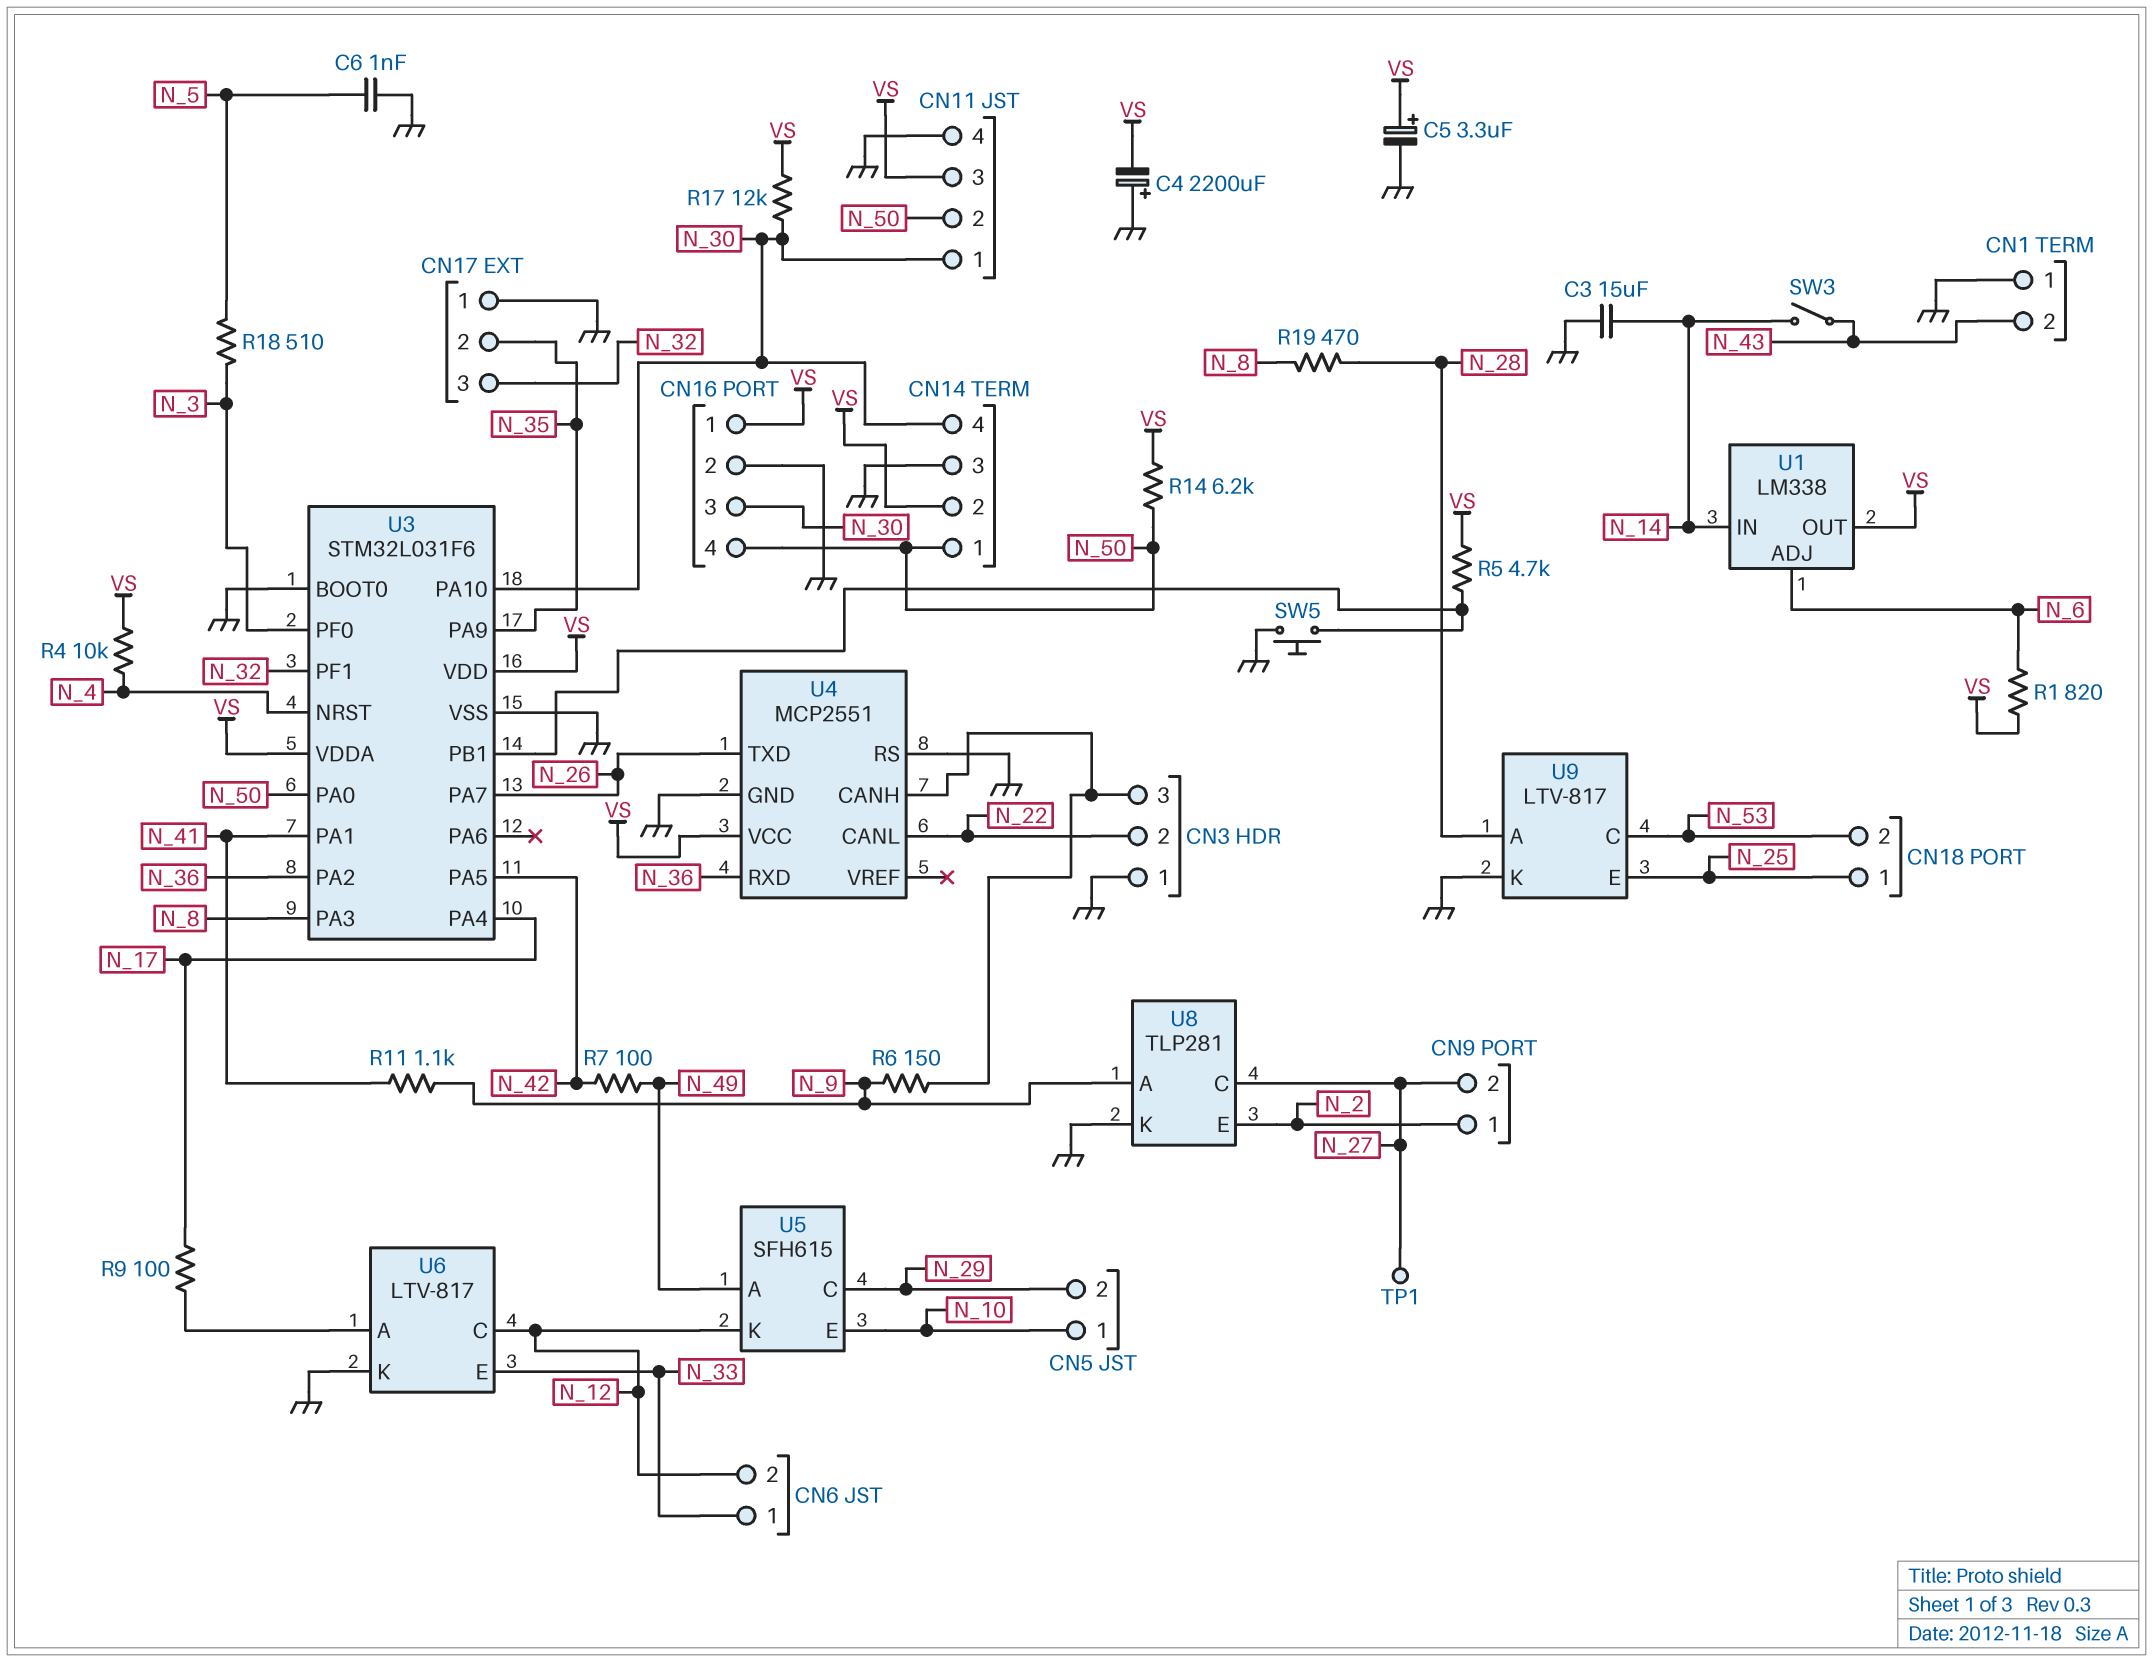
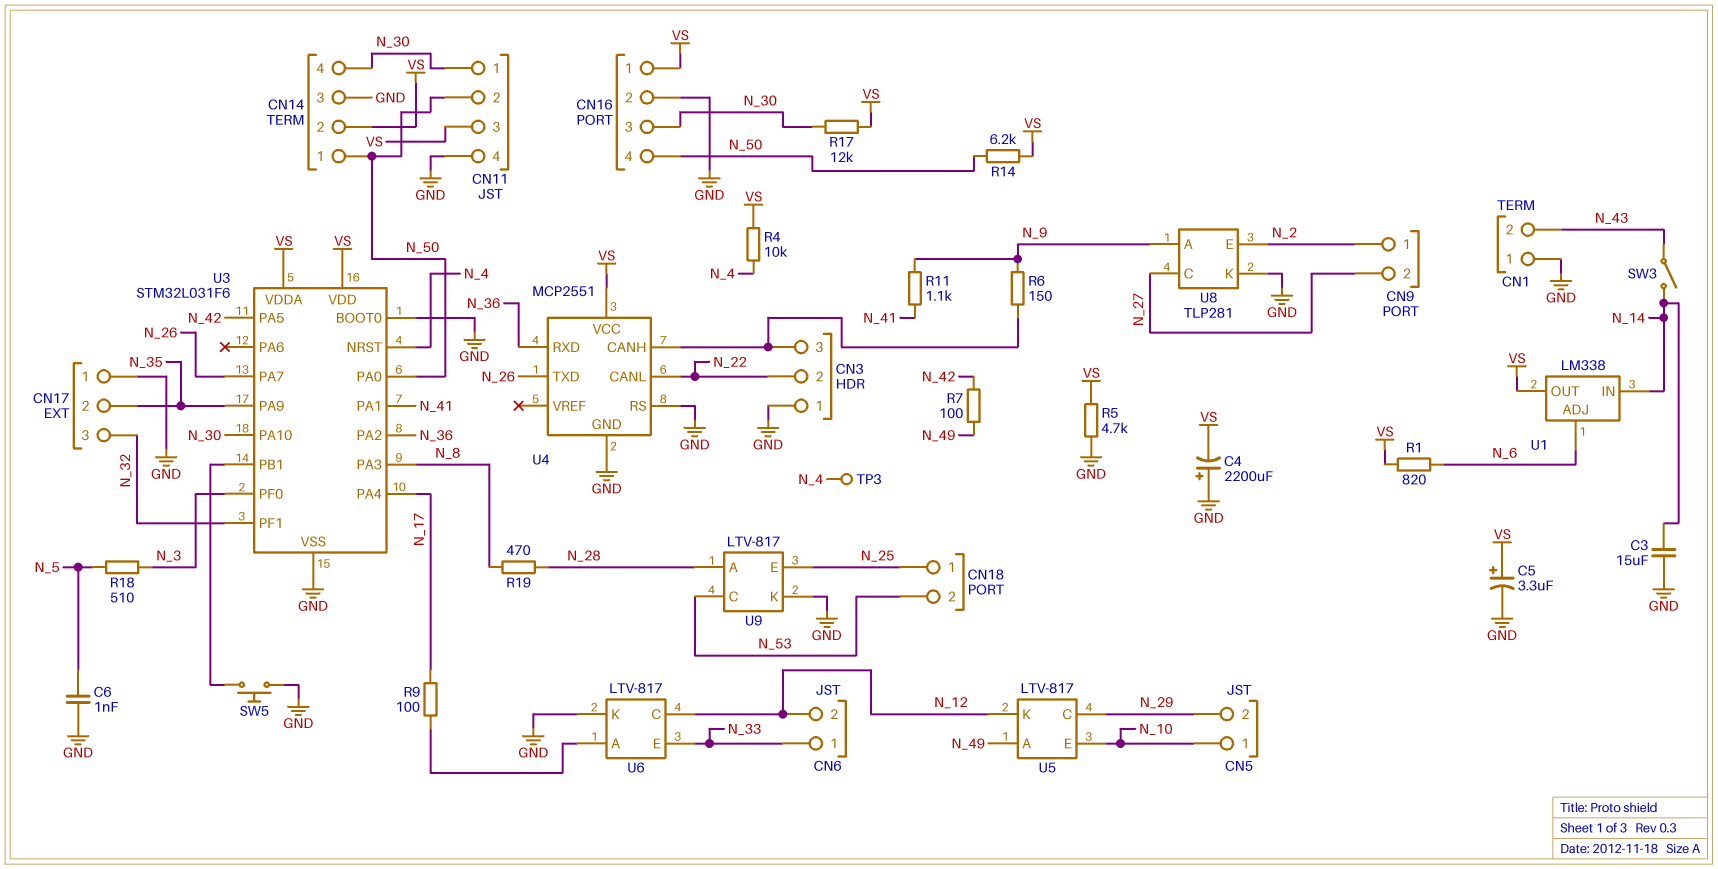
R5: 4.7k (U3/PB1, VS) -> 4.7k (GND, VS)
TP1: test point (N_27) -> none
TP3: none -> test point (N_4)
U5: SFH615 -> LTV-817

